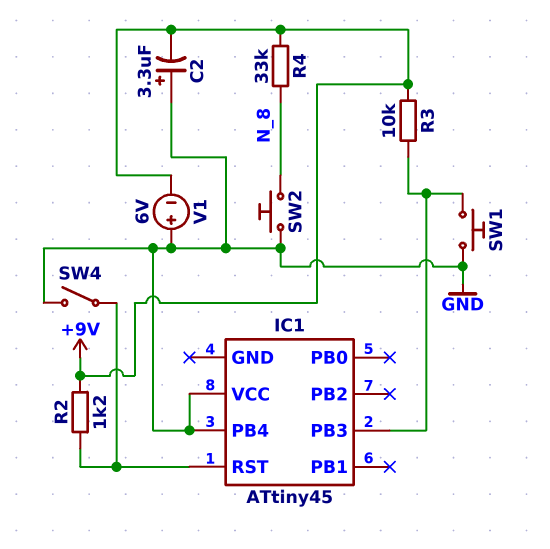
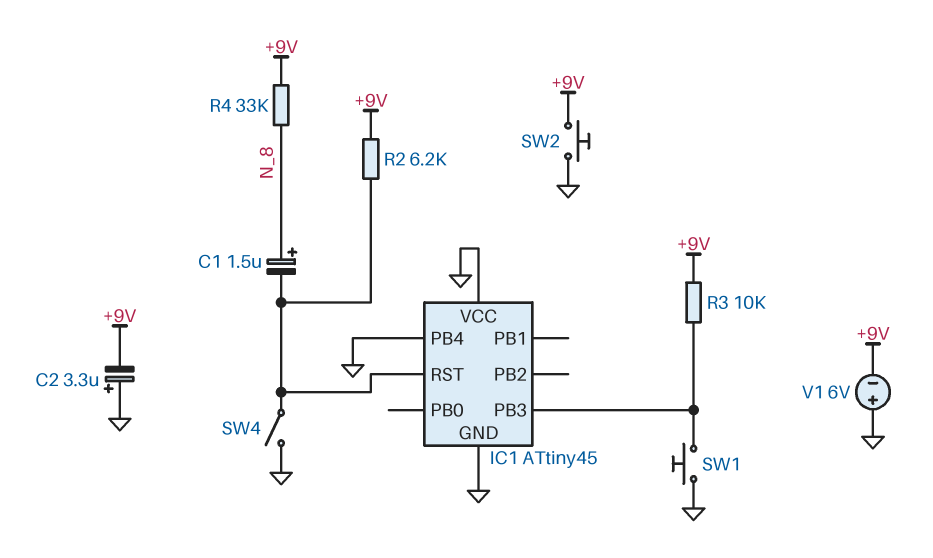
C1: none -> 1.5uF (plus N_8, minus IC1/RST)
IC1 pin GND: none -> GND
R2: 1.2k (+9V, IC1/RST) -> 6.2k (+9V, IC1/RST)
SW2: button (GND, N_8) -> button (+9V, GND)

